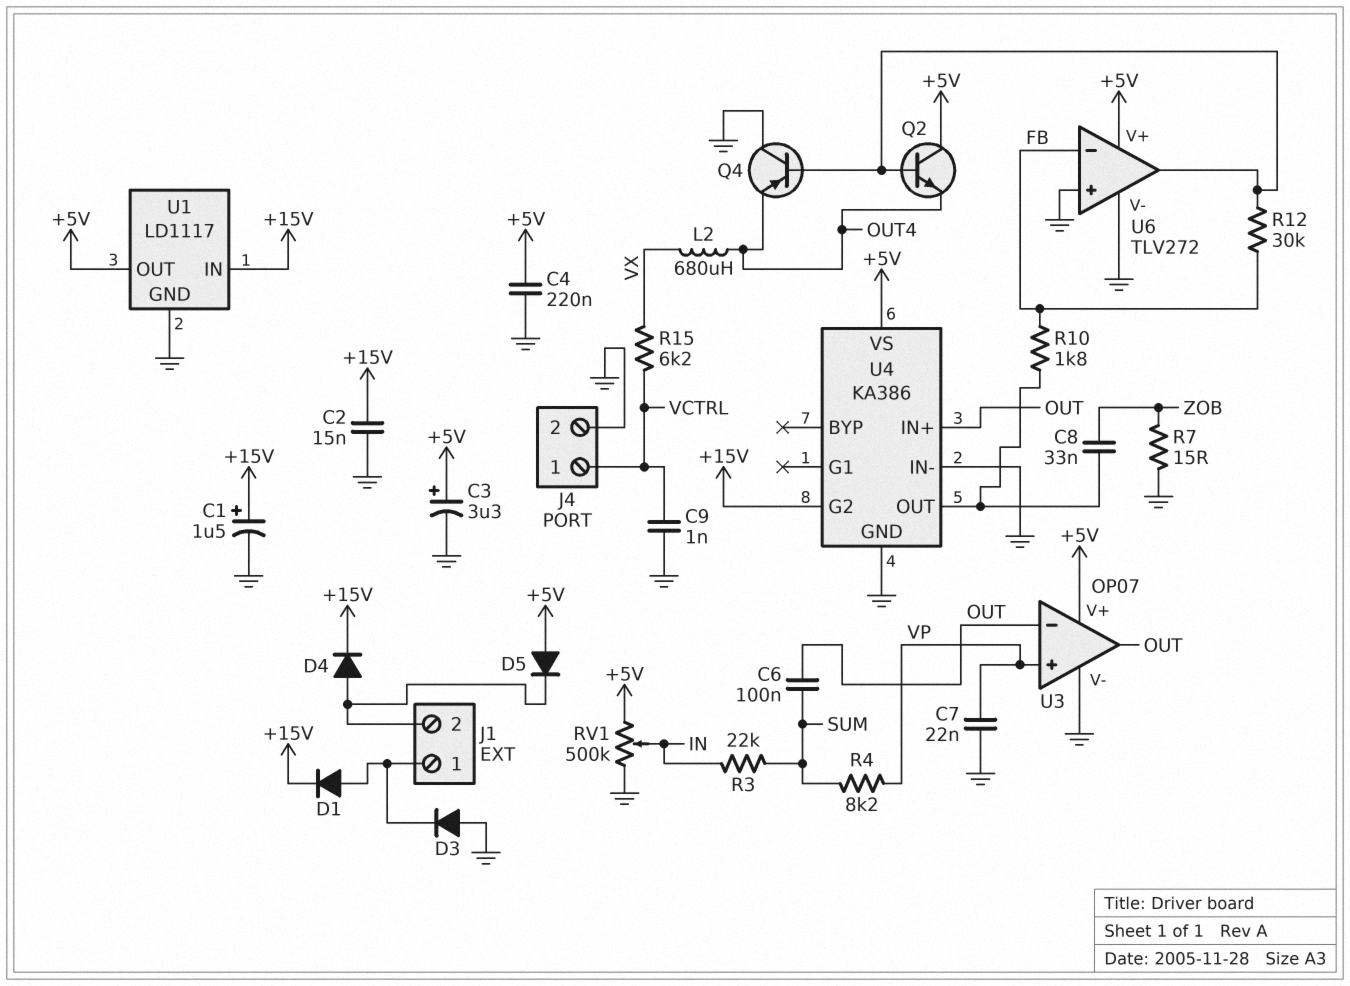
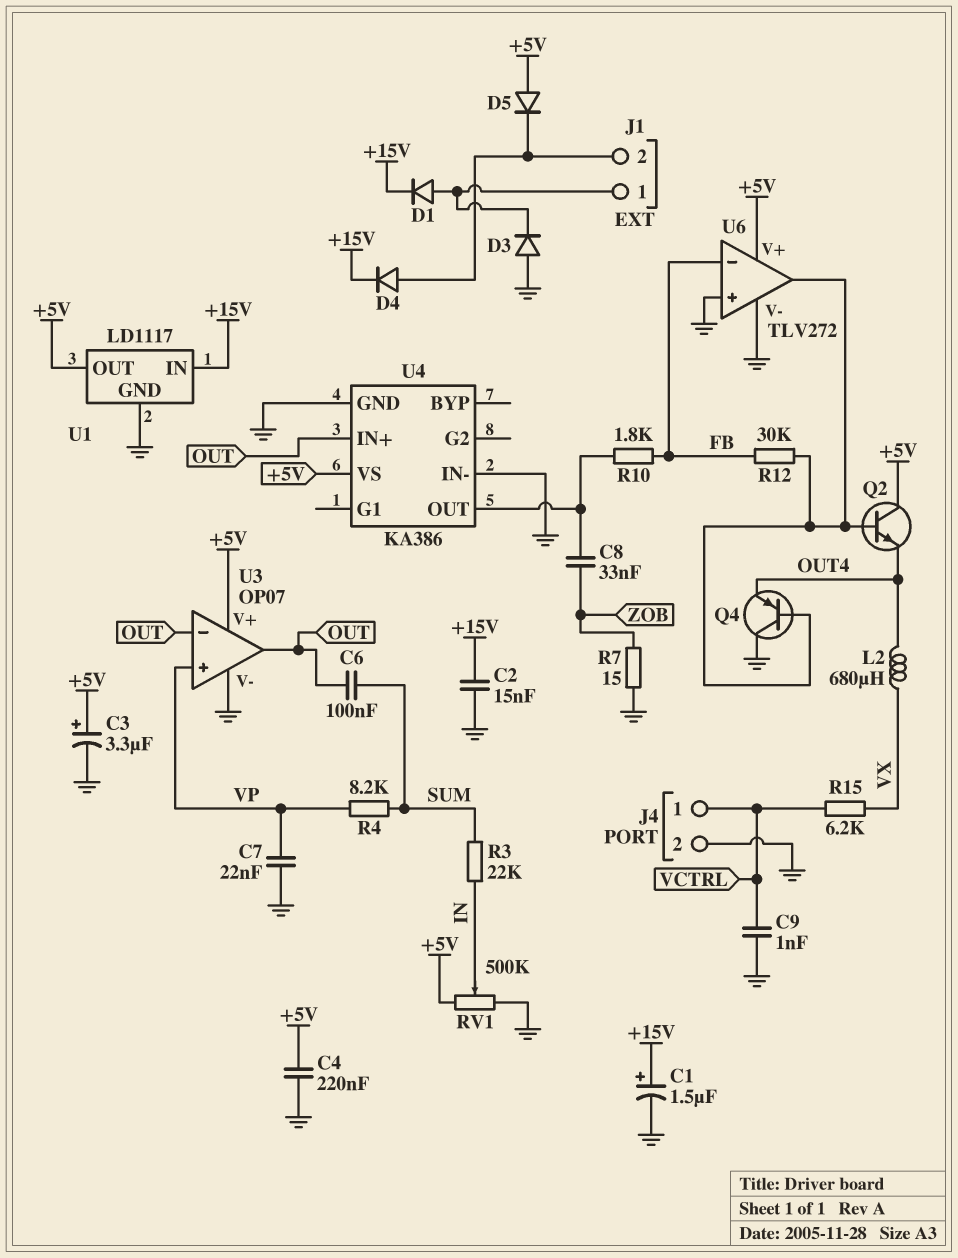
U4 pin G2: +15V -> none

